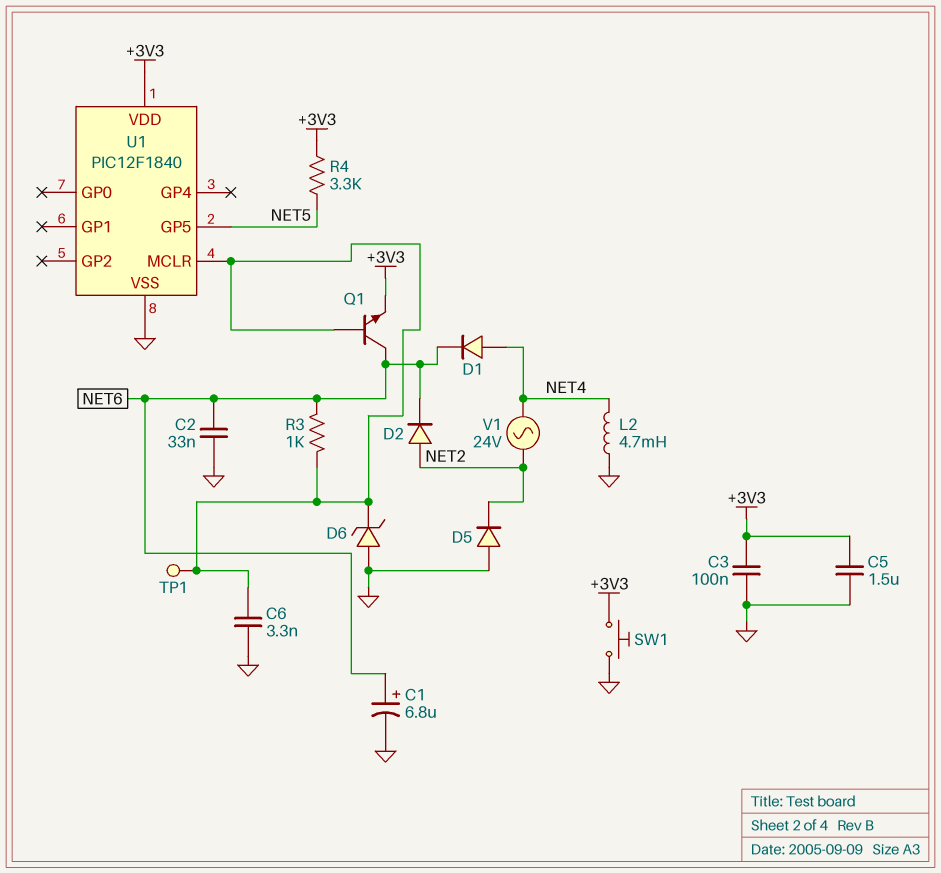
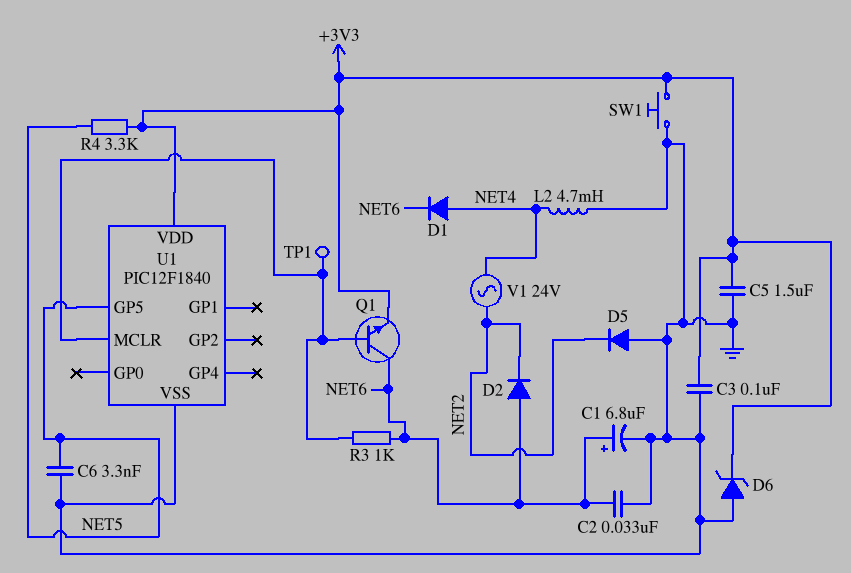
C6: 3.3nF (GND, U1/MCLR) -> 3.3nF (GND, NET5)
D2: diode (A NET2, K NET6) -> diode (A NET6, K NET2)
D6: zener (A GND, K U1/MCLR) -> zener (A GND, K +3V3)

